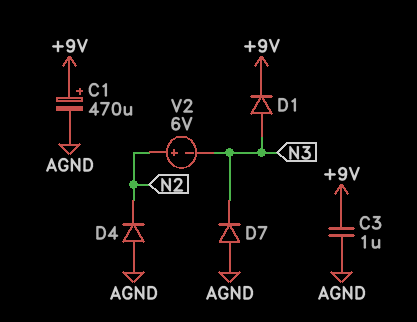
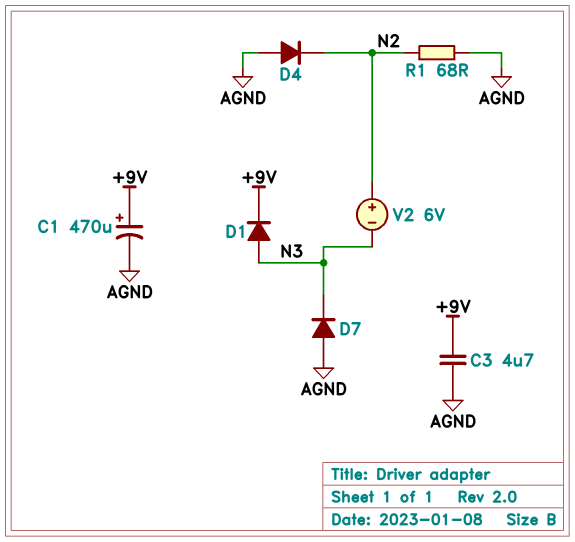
C3: 1uF (+9V, AGND) -> 4.7uF (+9V, AGND)
R1: none -> 68 (AGND, N2)

